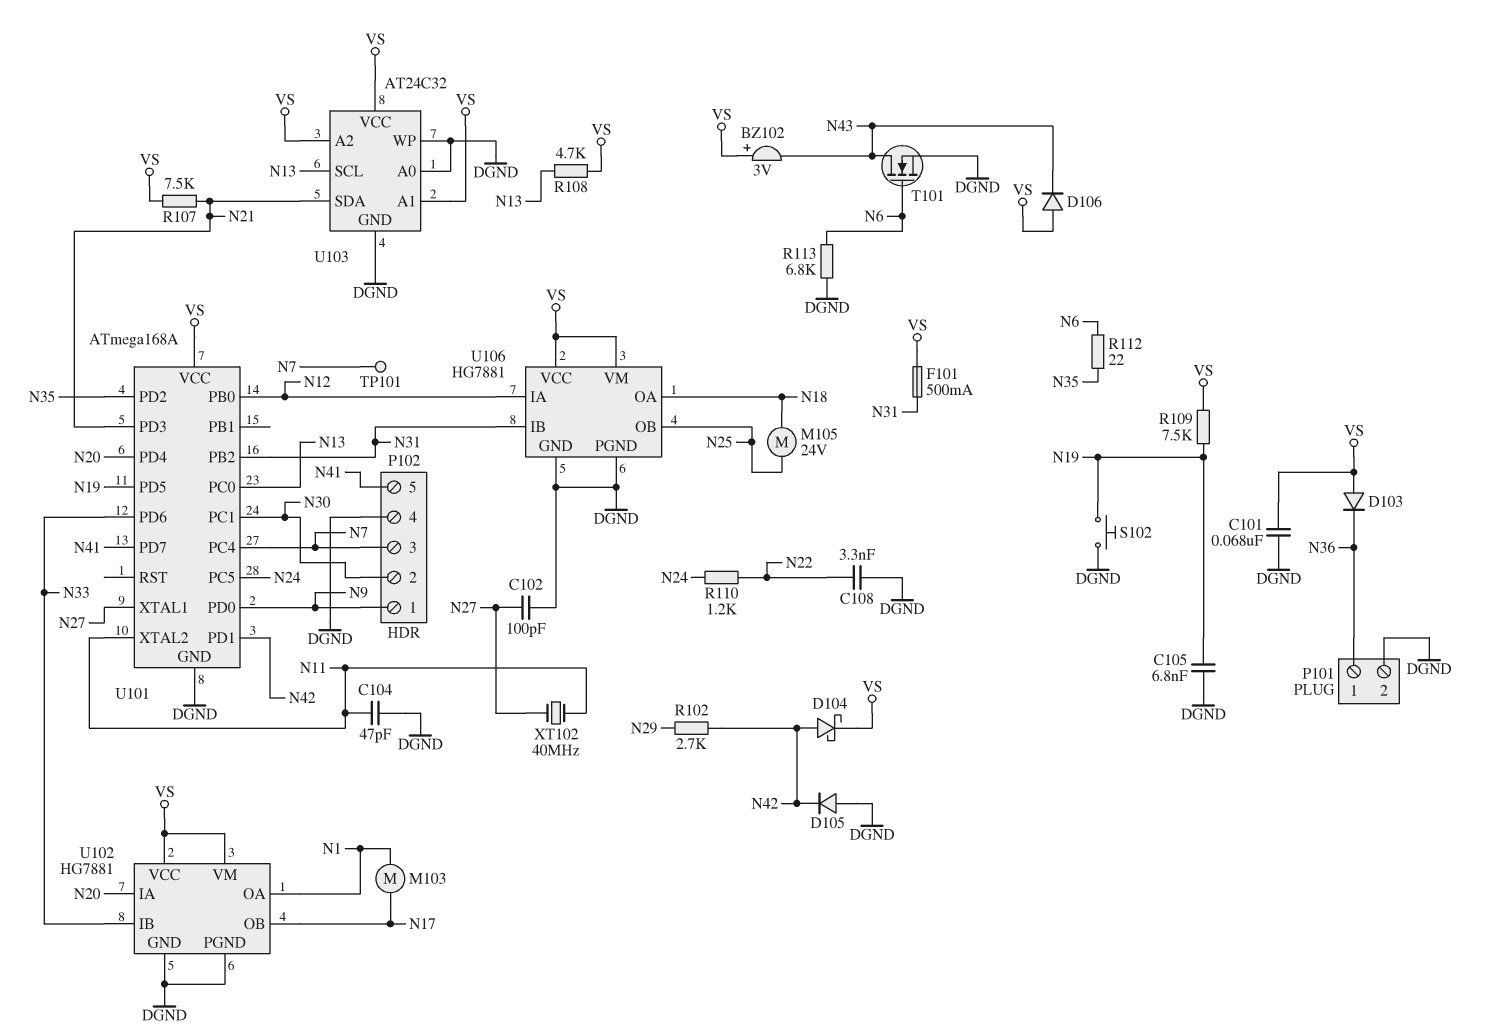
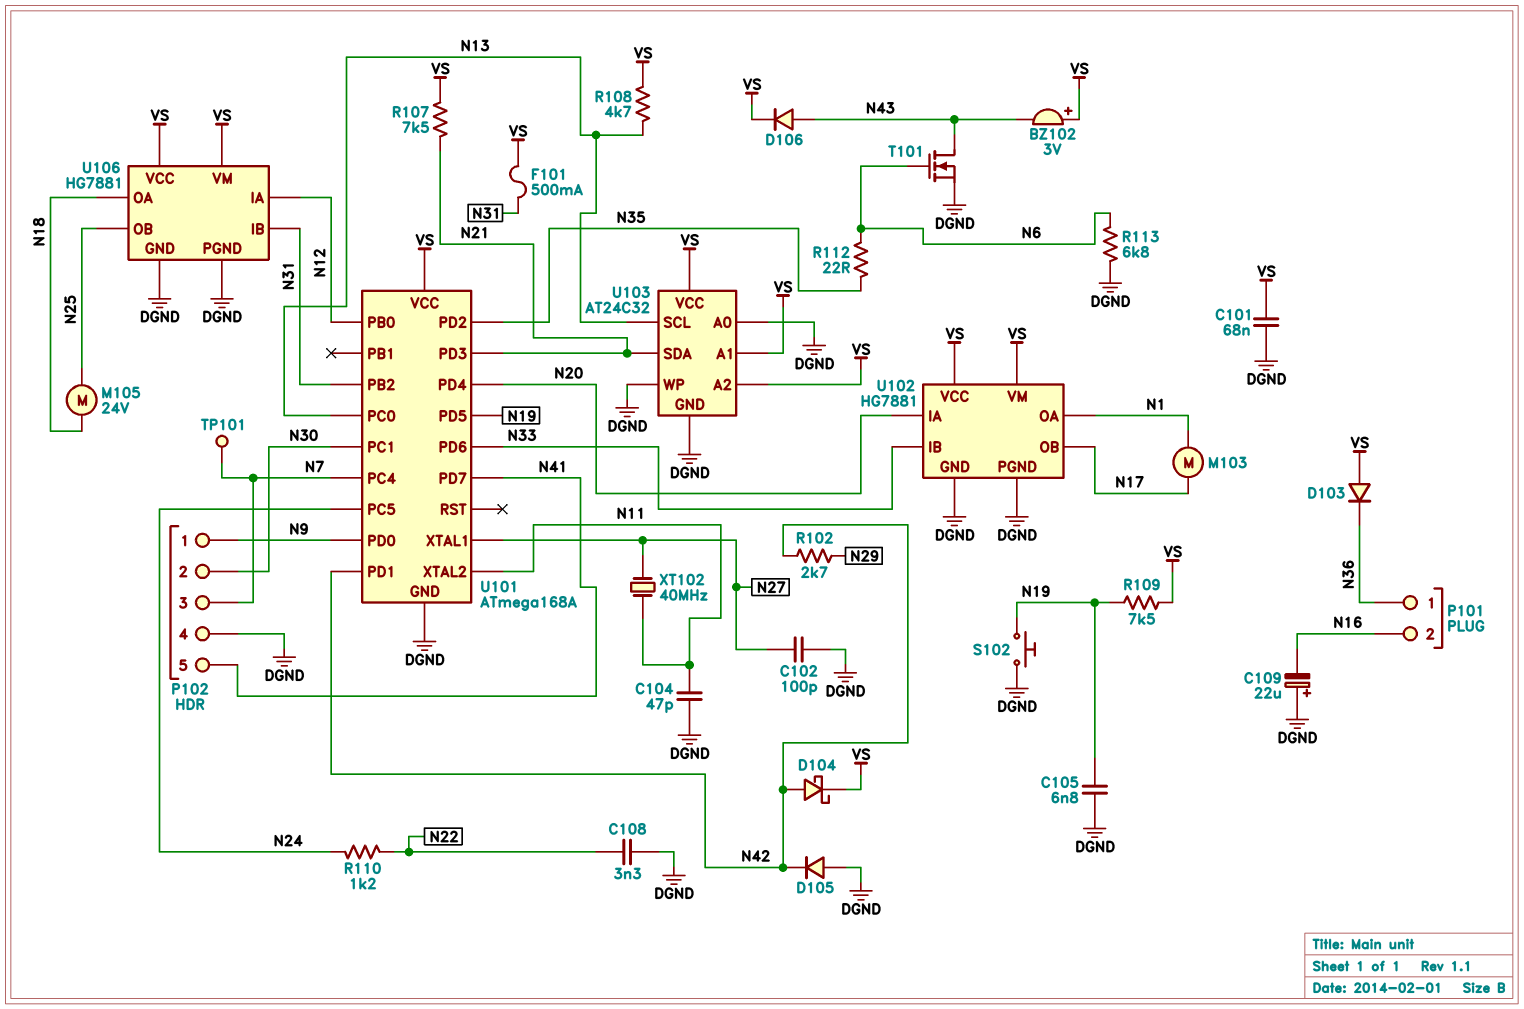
C109: none -> 22uF (plus DGND, minus N16)
D106: diode (A VS, K N43) -> diode (A N43, K VS)
P101 pin 2: DGND -> N16

